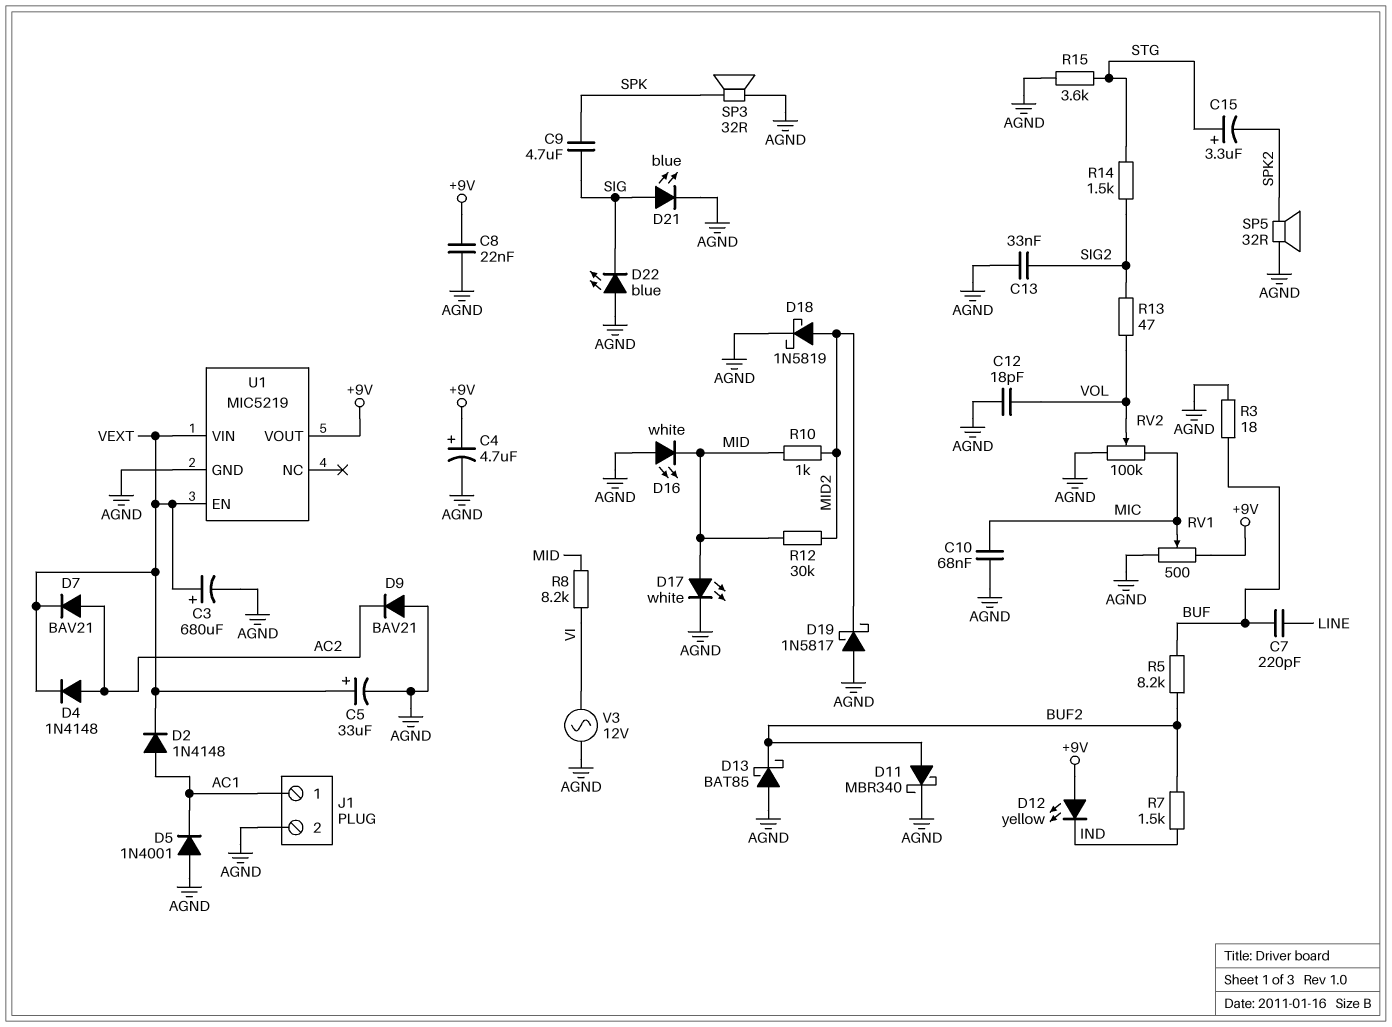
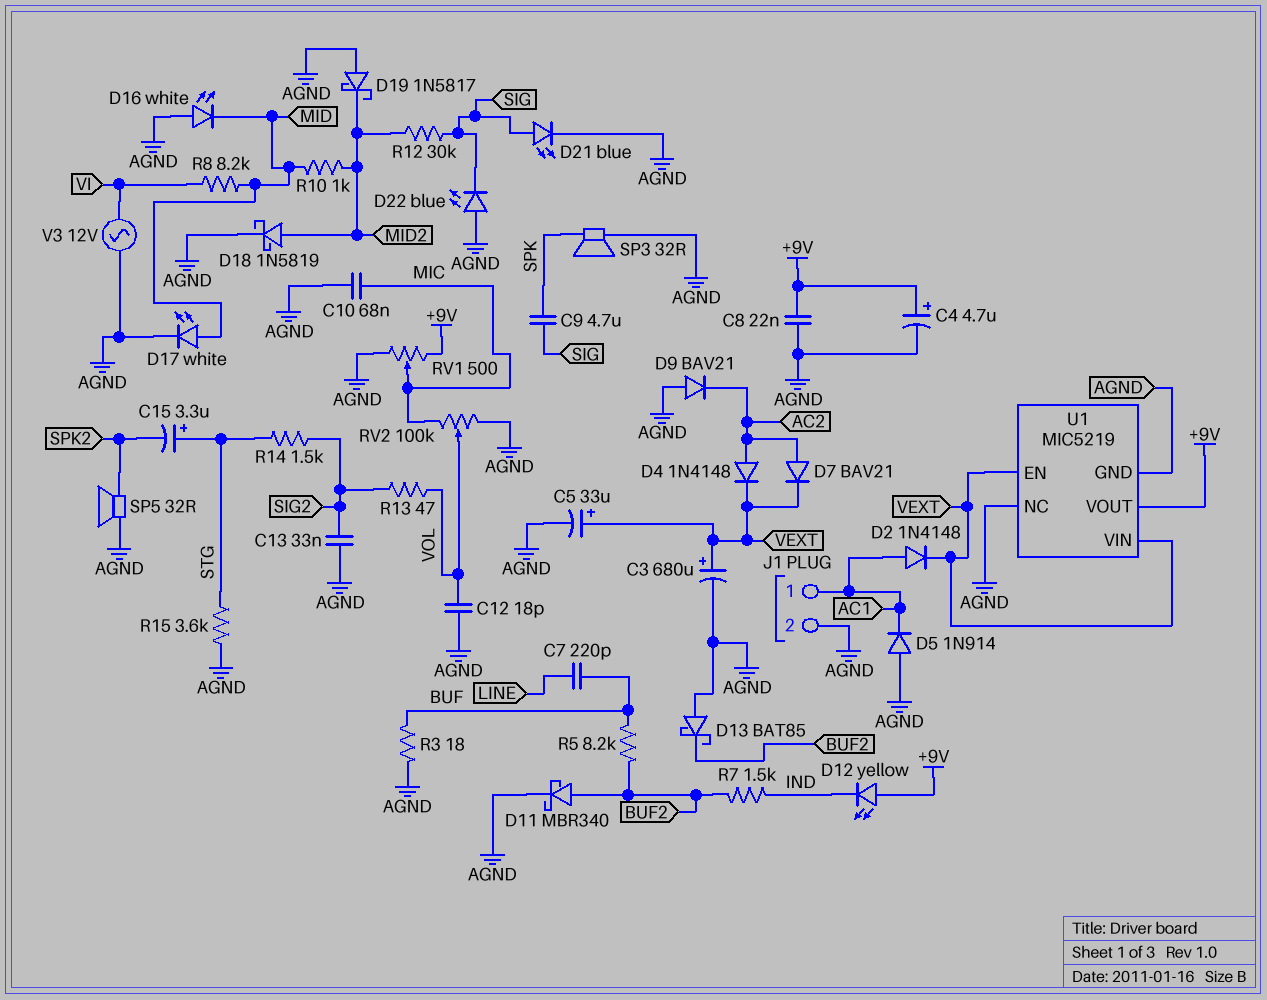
D5: diode 1N4001 (A AGND, K AC1) -> diode 1N914 (A AGND, K AC1)
R12: 30k (MID, MID2) -> 30k (MID2, SIG)
U1 pin NC: none -> AGND

